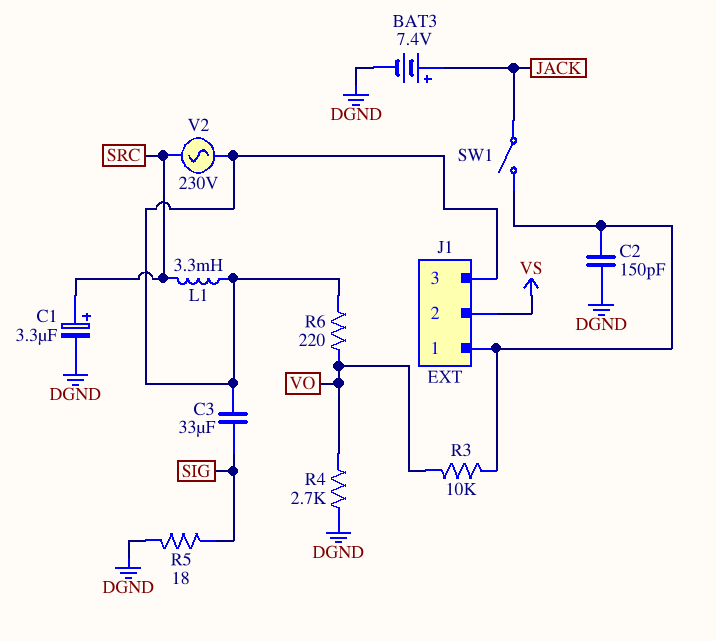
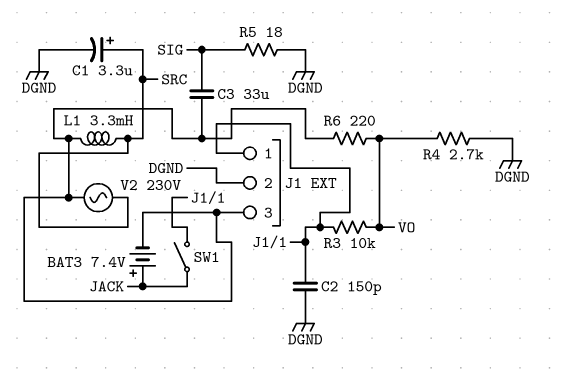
BAT3: 7.4V (plus JACK, minus DGND) -> 7.4V (plus JACK, minus J1/3)
J1 pin 2: VS -> DGND

